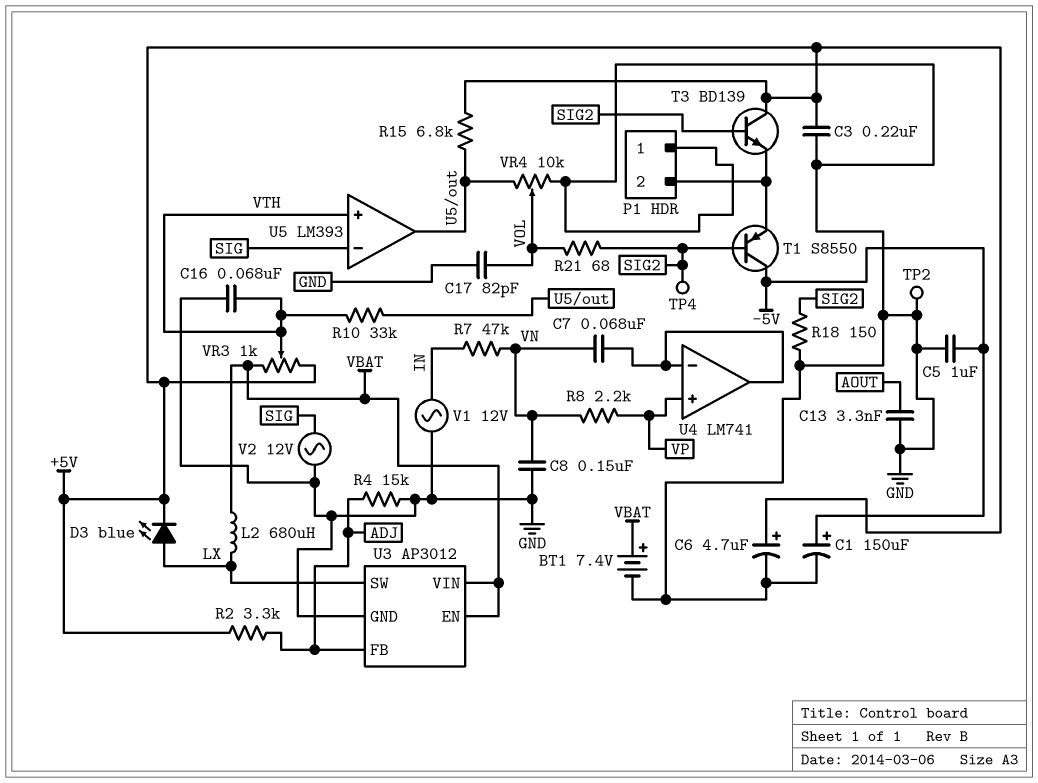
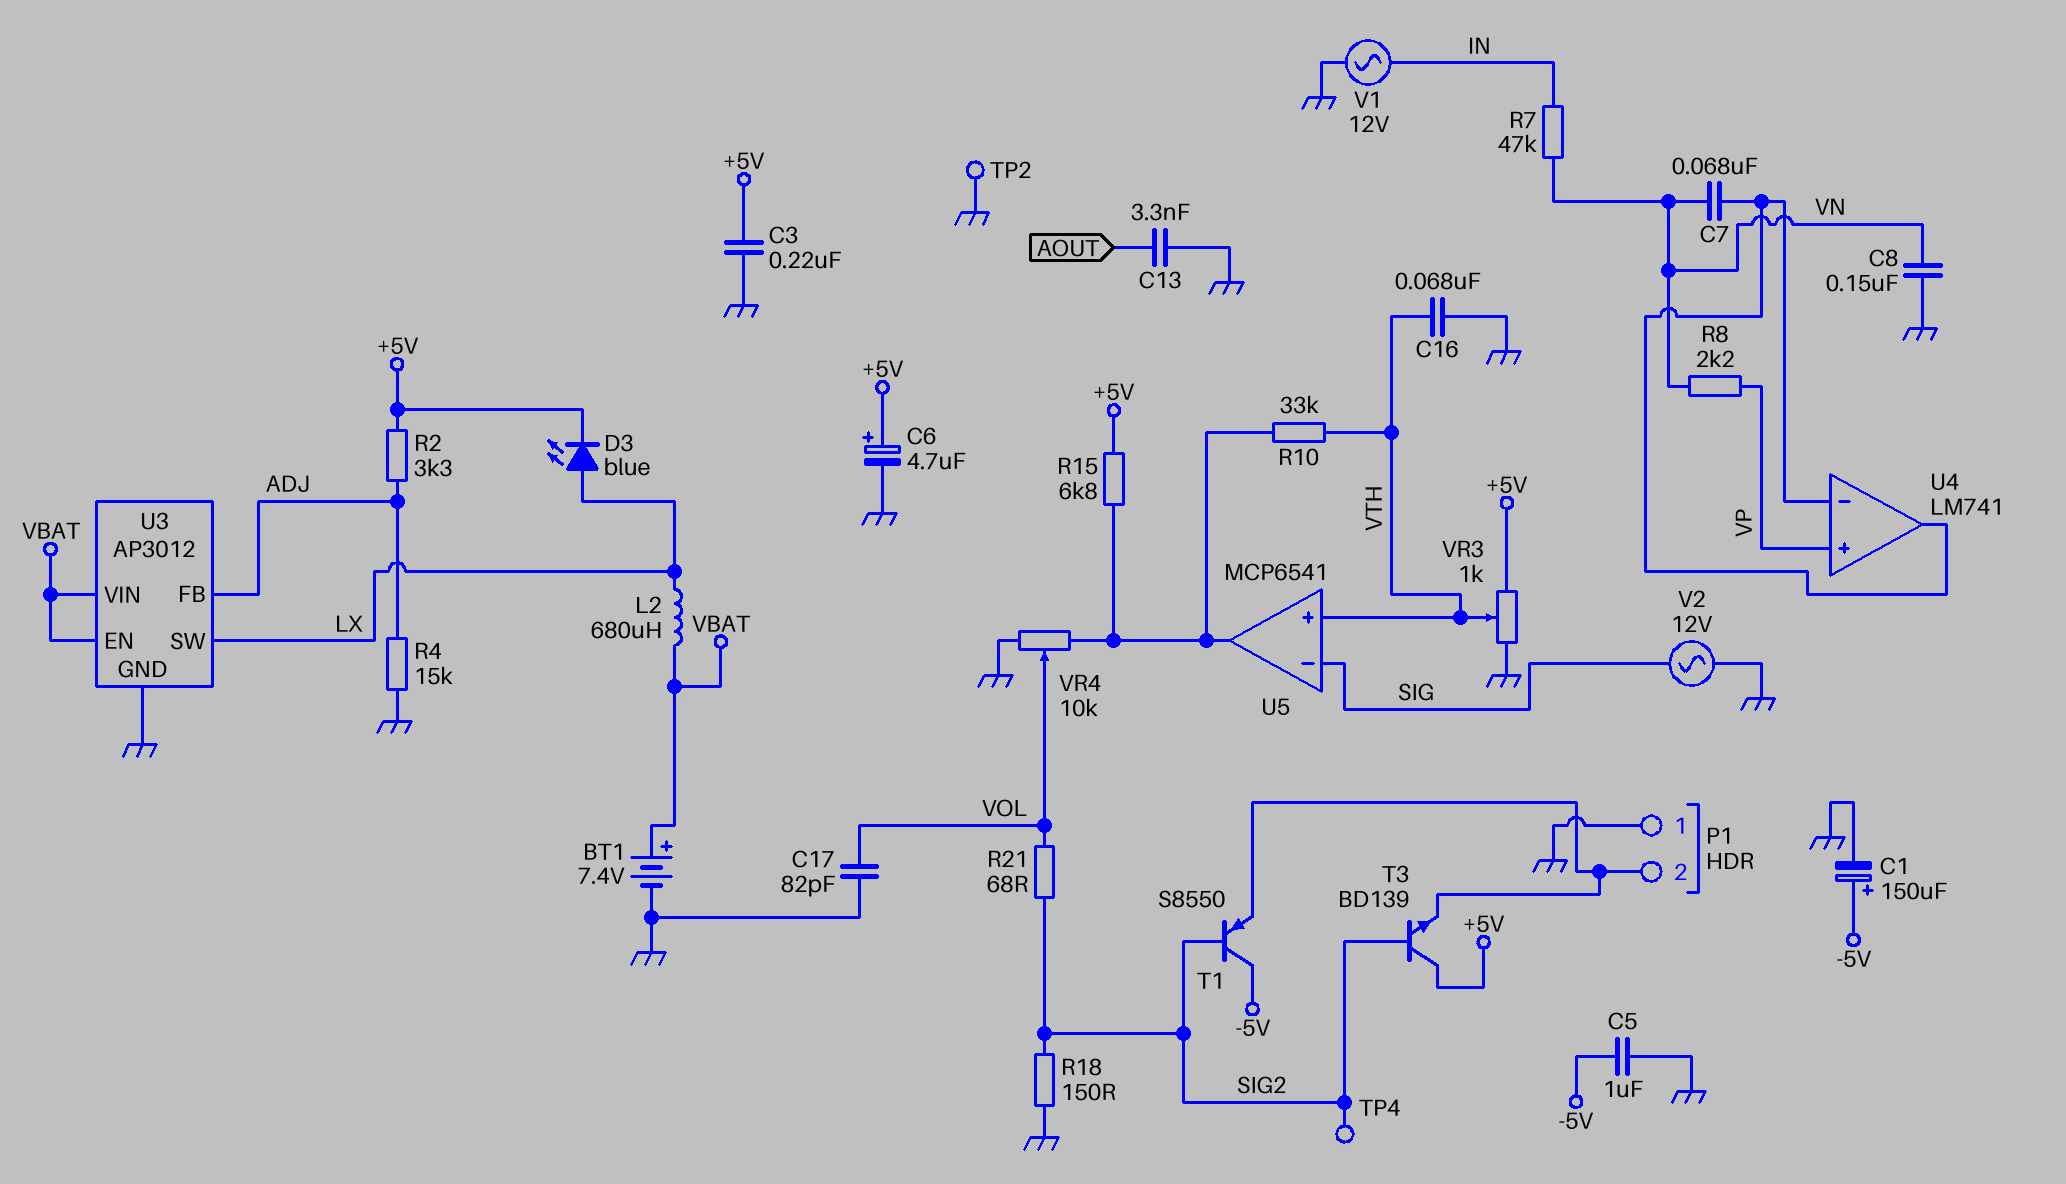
U5: LM393 -> MCP6541
VR3: 1k (+5V, VBAT, wiper VTH) -> 1k (+5V, GND, wiper VTH)

